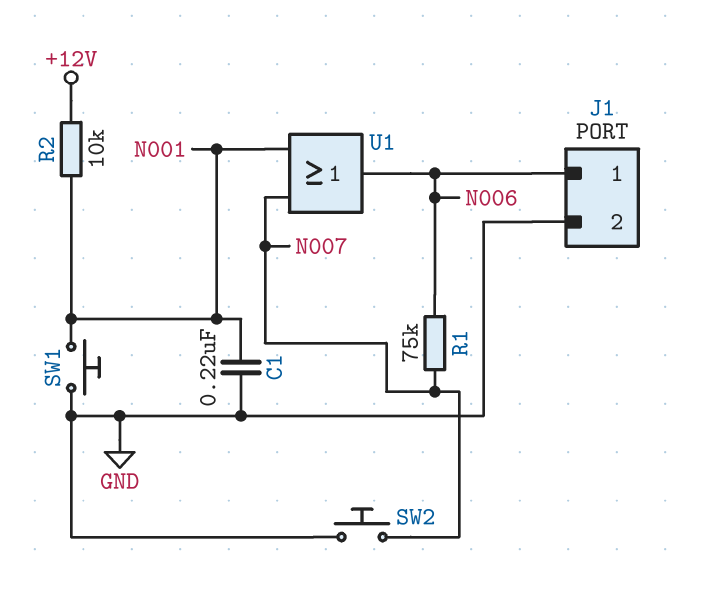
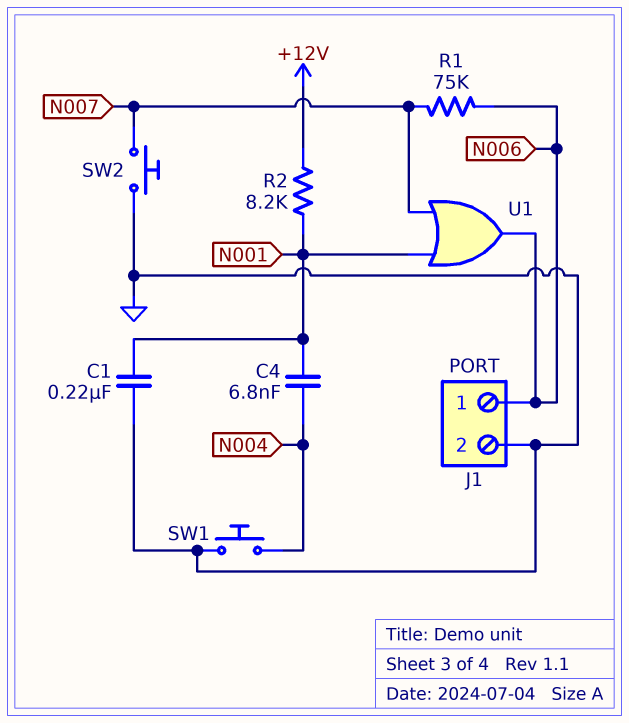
C4: none -> 6.8nF (N001, N004)
R2: 10k (+12V, N001) -> 8.2k (+12V, N001)
SW1: button (GND, N001) -> button (GND, N004)

